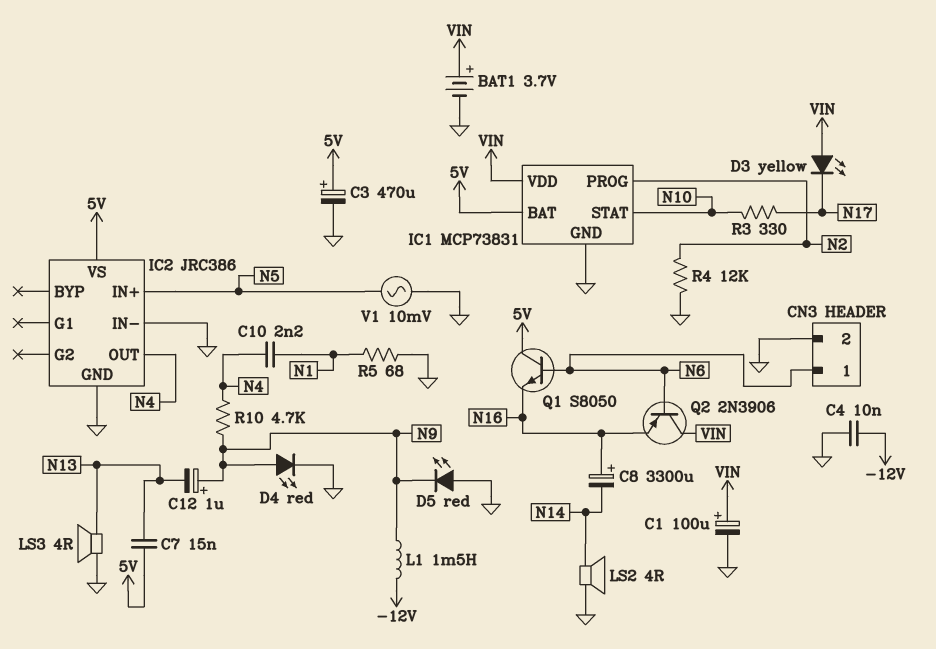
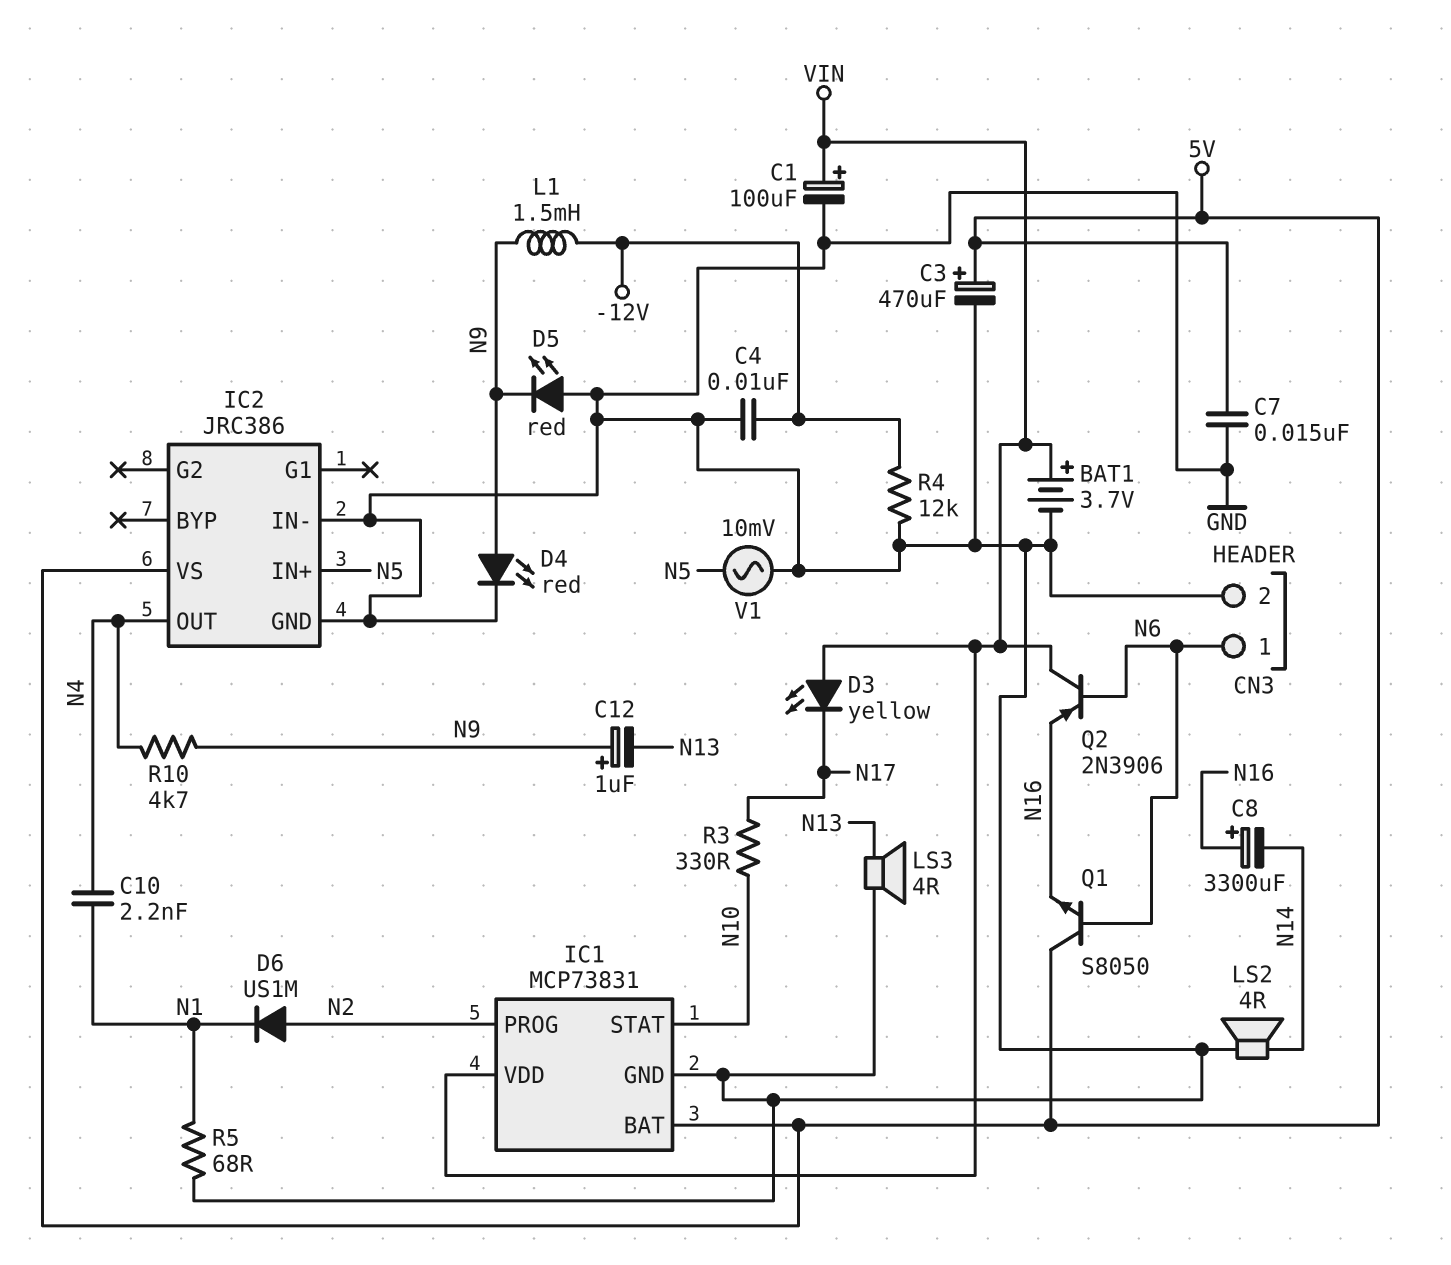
C7: 15nF (5V, N13) -> 15nF (5V, GND)
D6: none -> diode US1M (A N2, K N1)
R4: 12k (GND, N2) -> 12k (-12V, GND)

